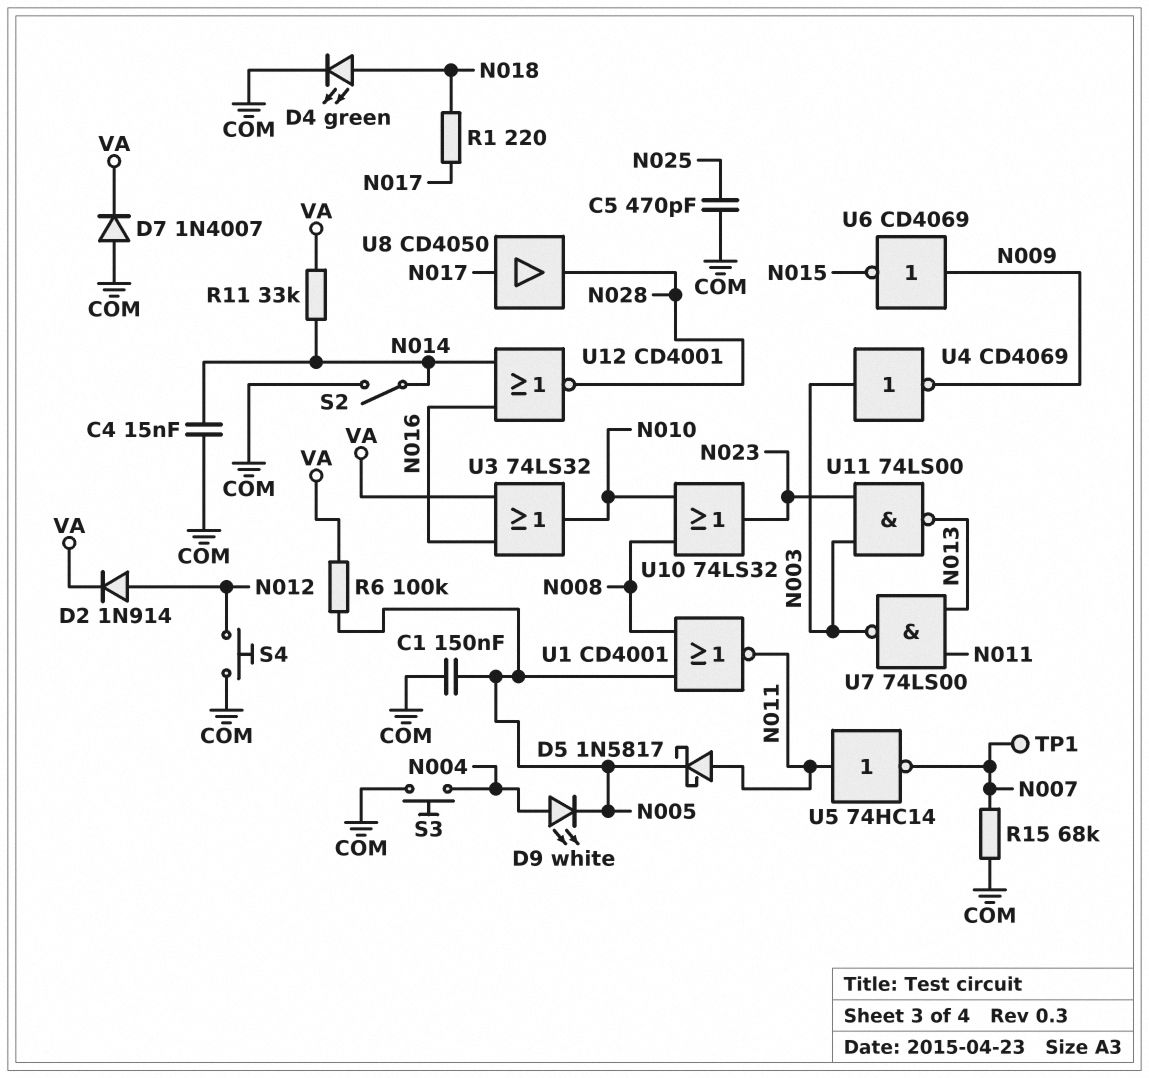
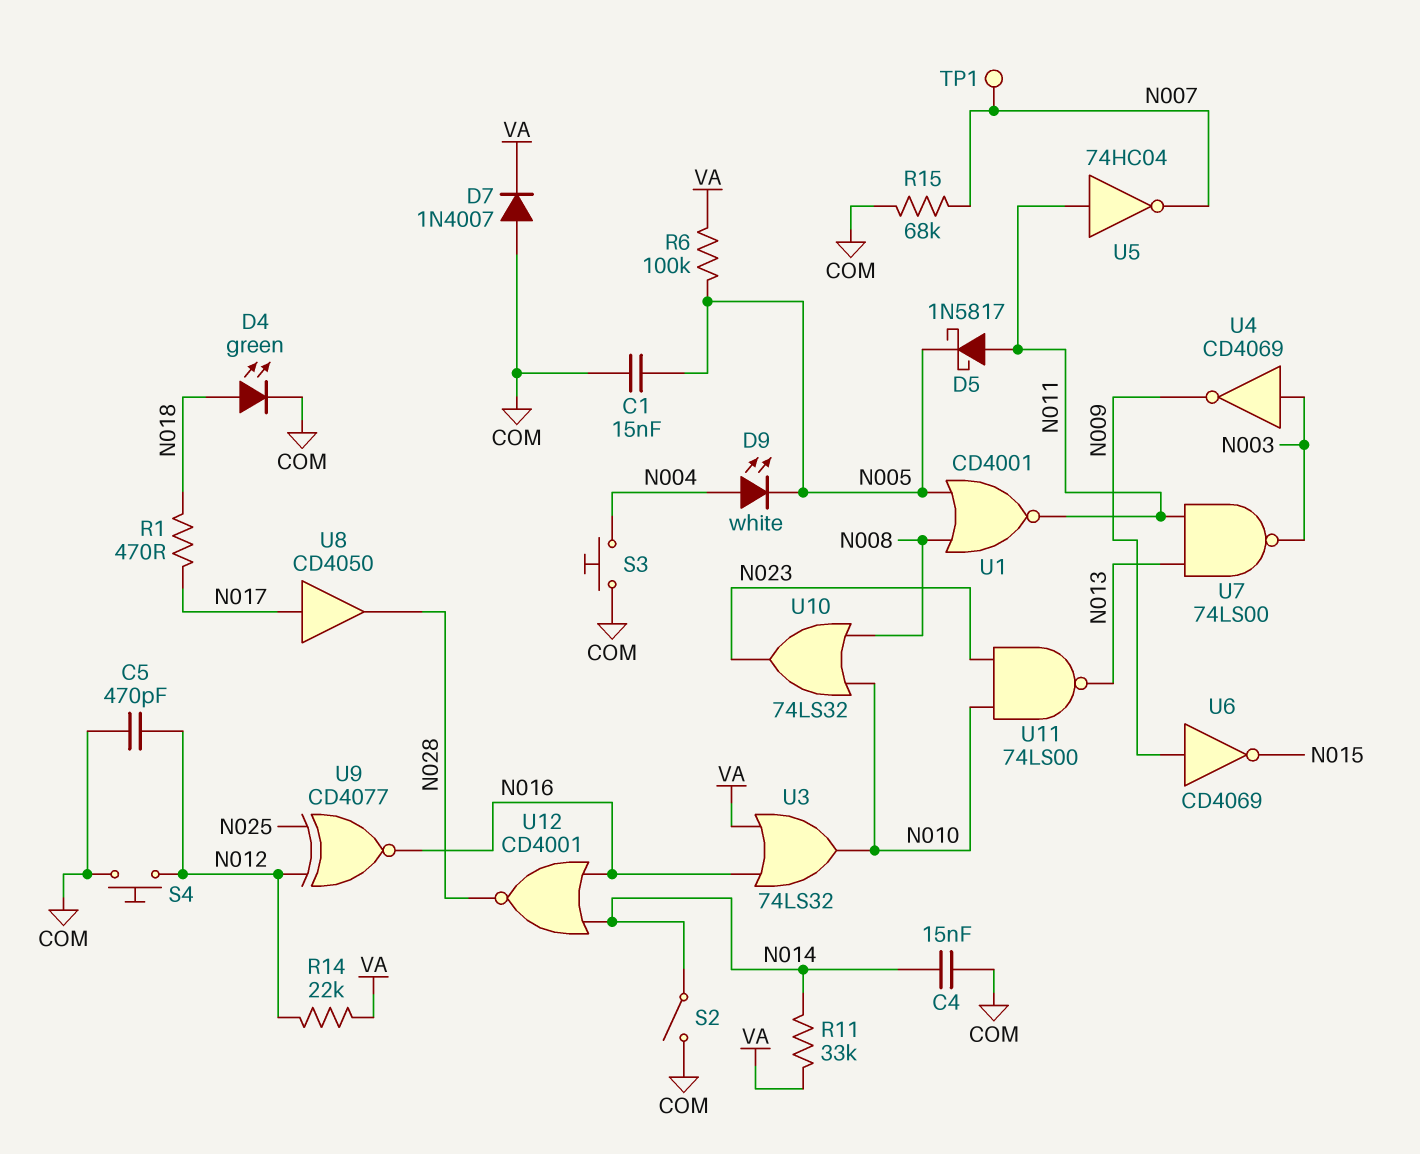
C1: 150nF (COM, N005) -> 15nF (COM, N005)
C5: 470pF (COM, N025) -> 470pF (COM, N012)
D2: diode 1N914 (A N012, K VA) -> none
R1: 220 (N017, N018) -> 470 (N017, N018)
R14: none -> 22k (N012, VA)
U5: NOT 74HC14 (in N011, out N007) -> NOT 74HC04 (in N011, out N007)
U9: none -> XNOR CD4077 (in N012, in N025, out N016)
U11: NAND 74LS00 (in N003, in N023, out N013) -> NAND 74LS00 (in N010, in N023, out N013)

